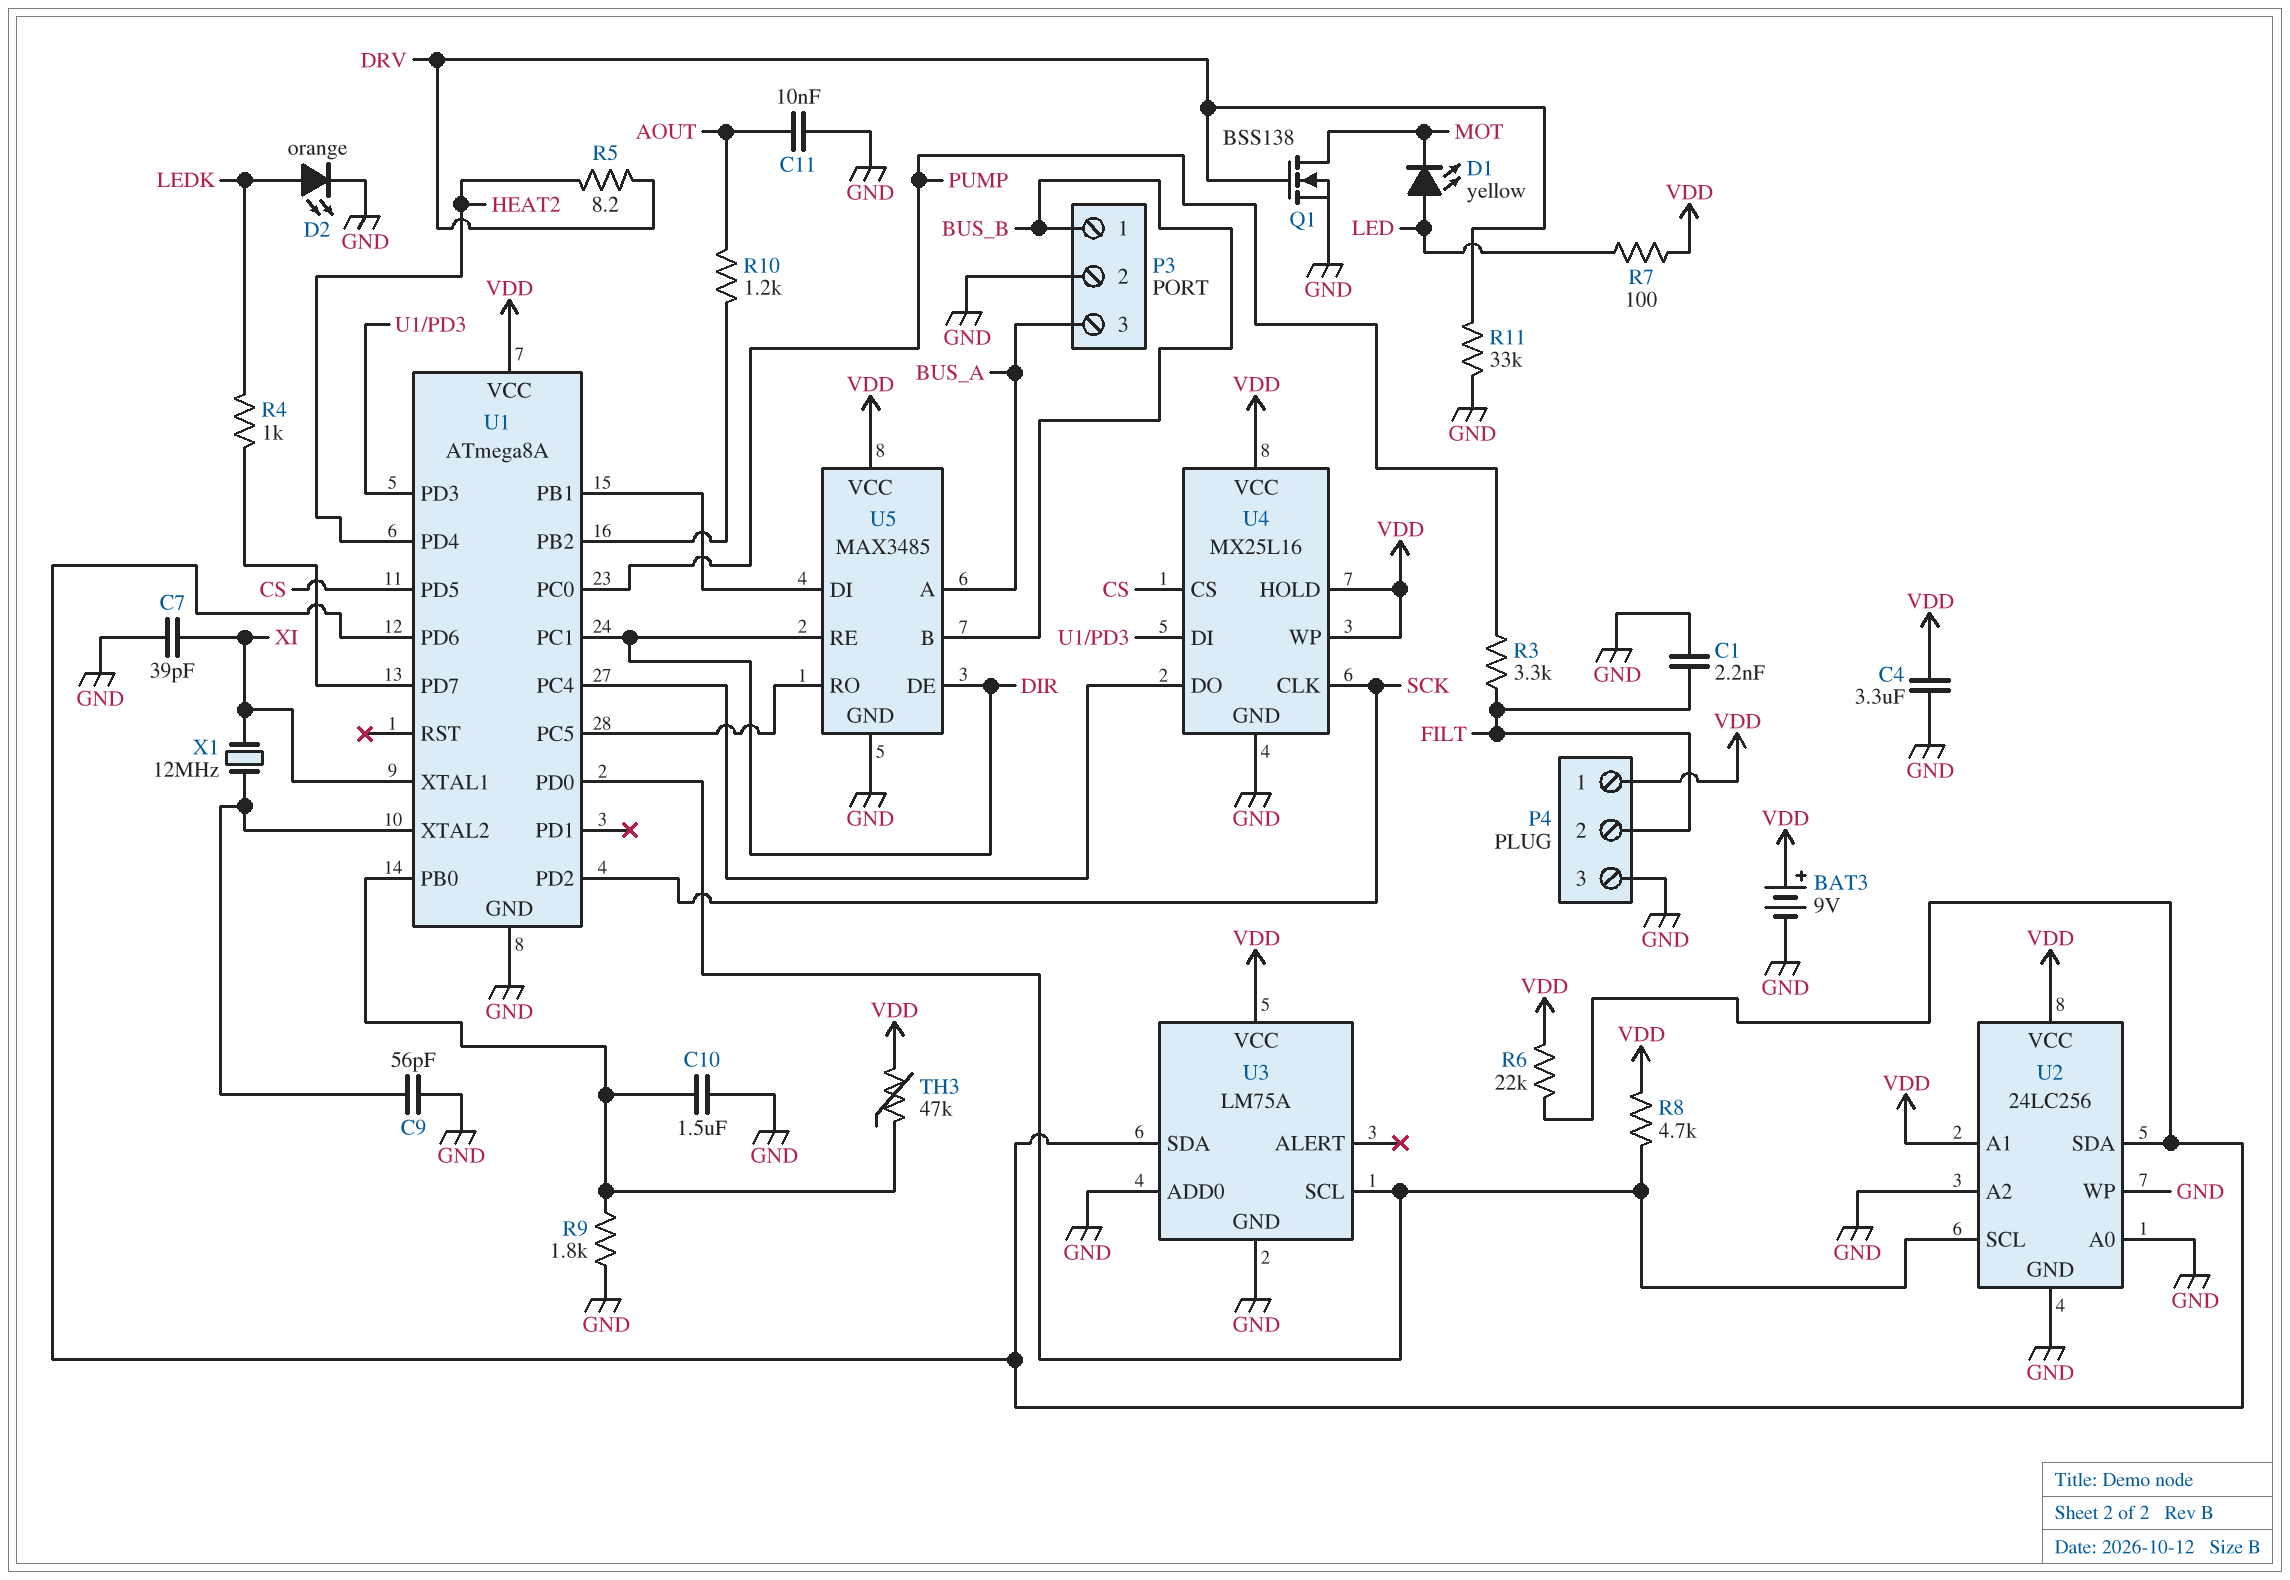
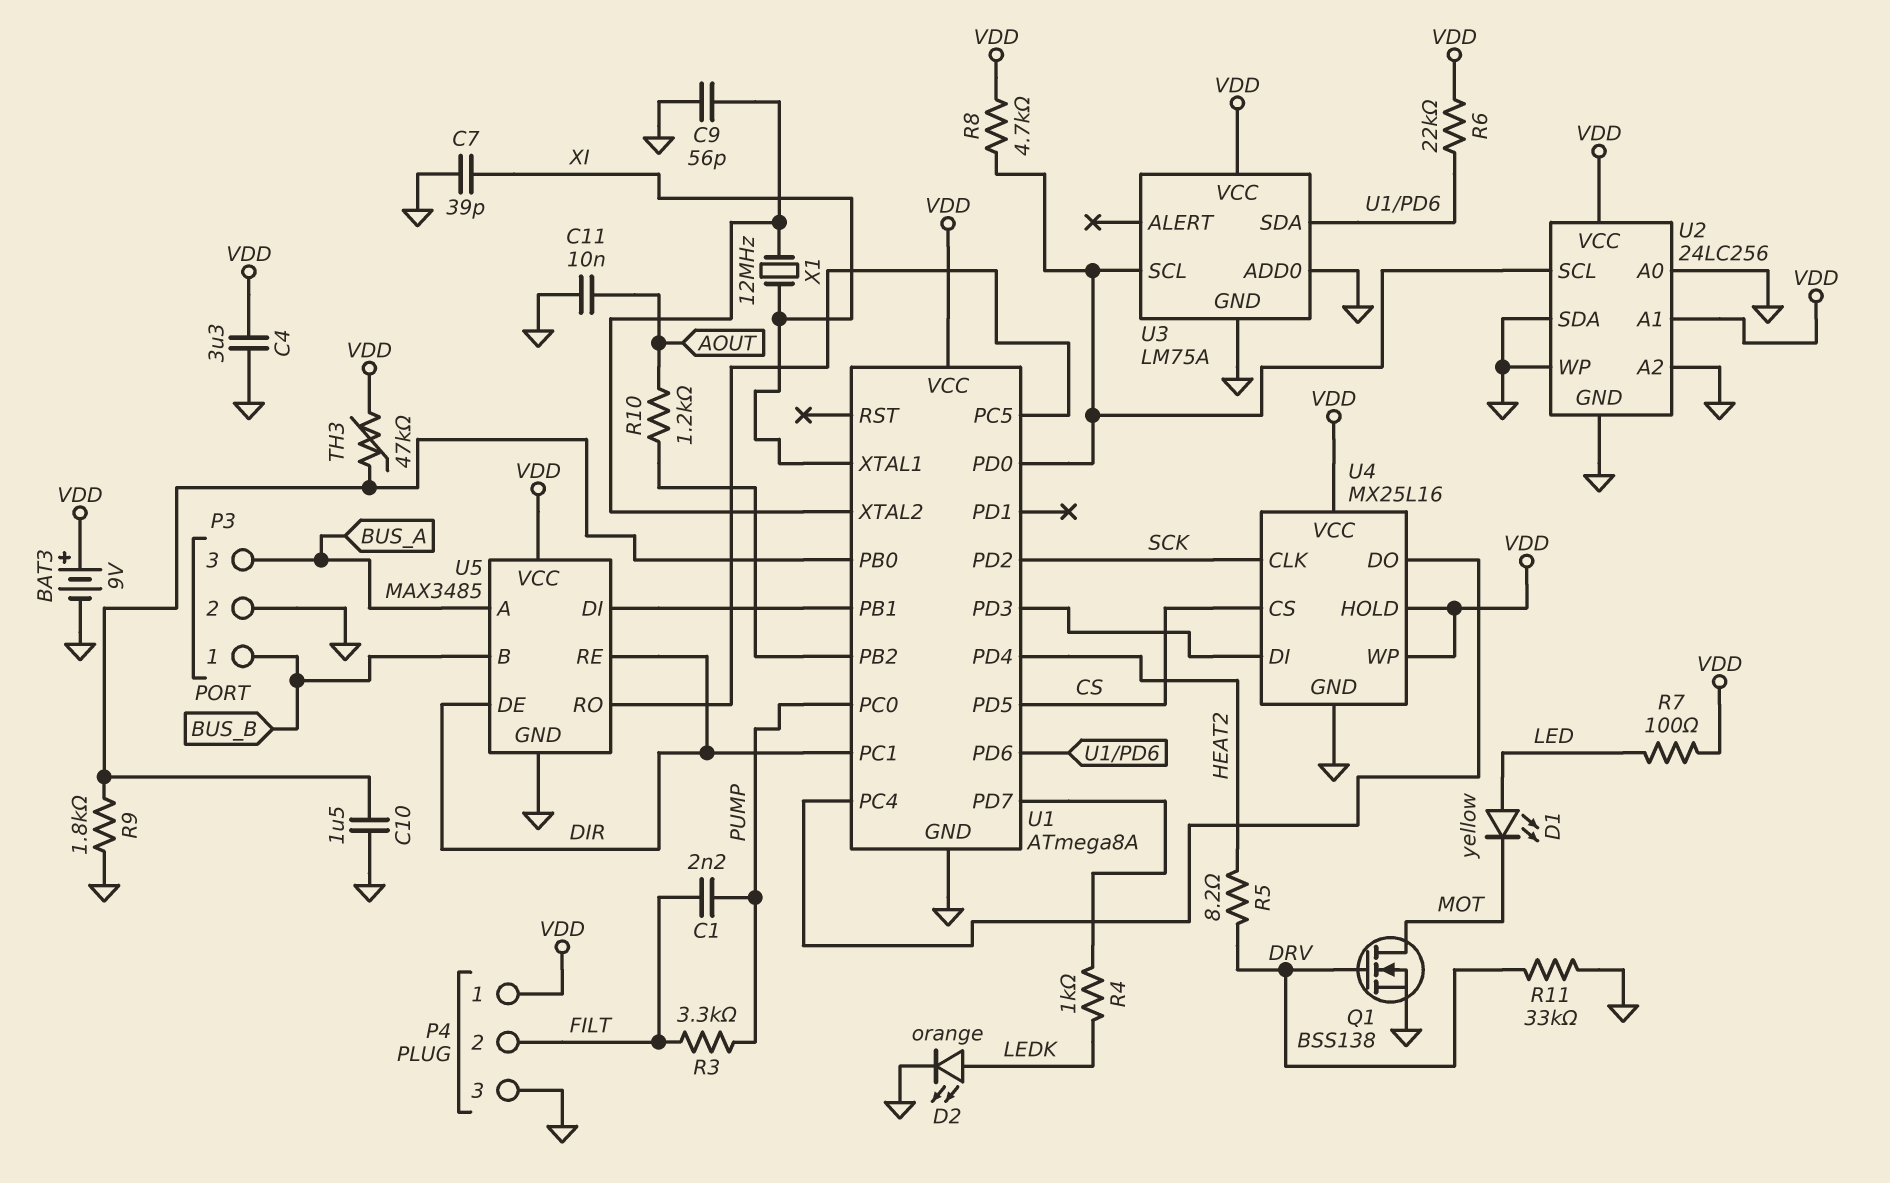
C1: 2.2nF (FILT, GND) -> 2.2nF (FILT, PUMP)
U2 pin SDA: U1/PD6 -> GND

